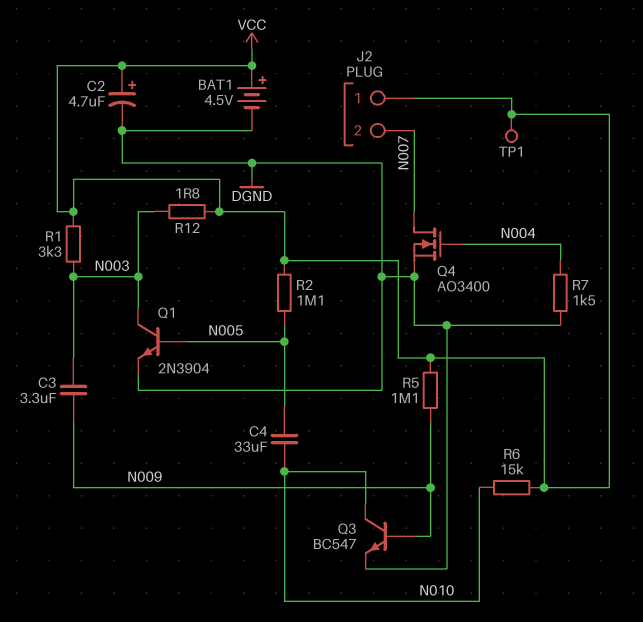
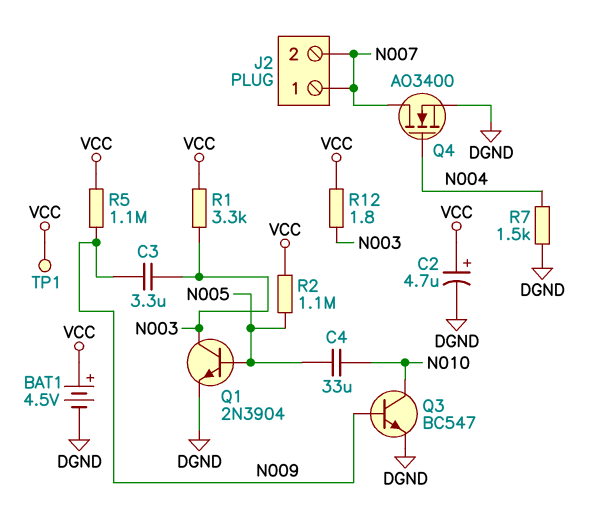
J2 pin 1: VCC -> N007
R6: 15k (N010, VCC) -> none

